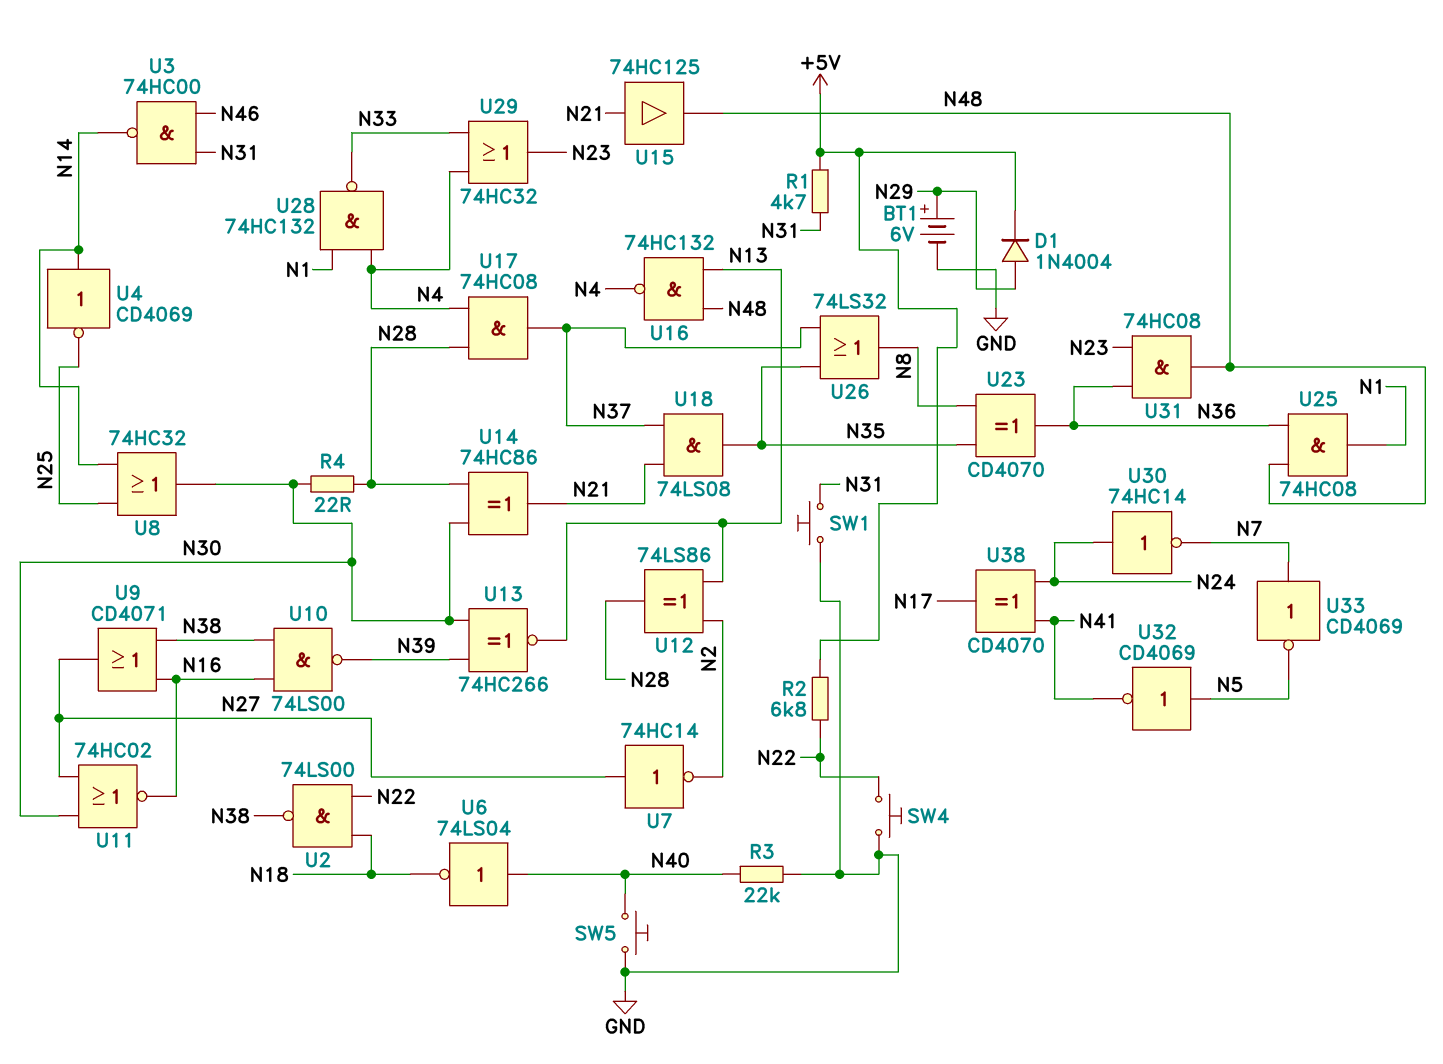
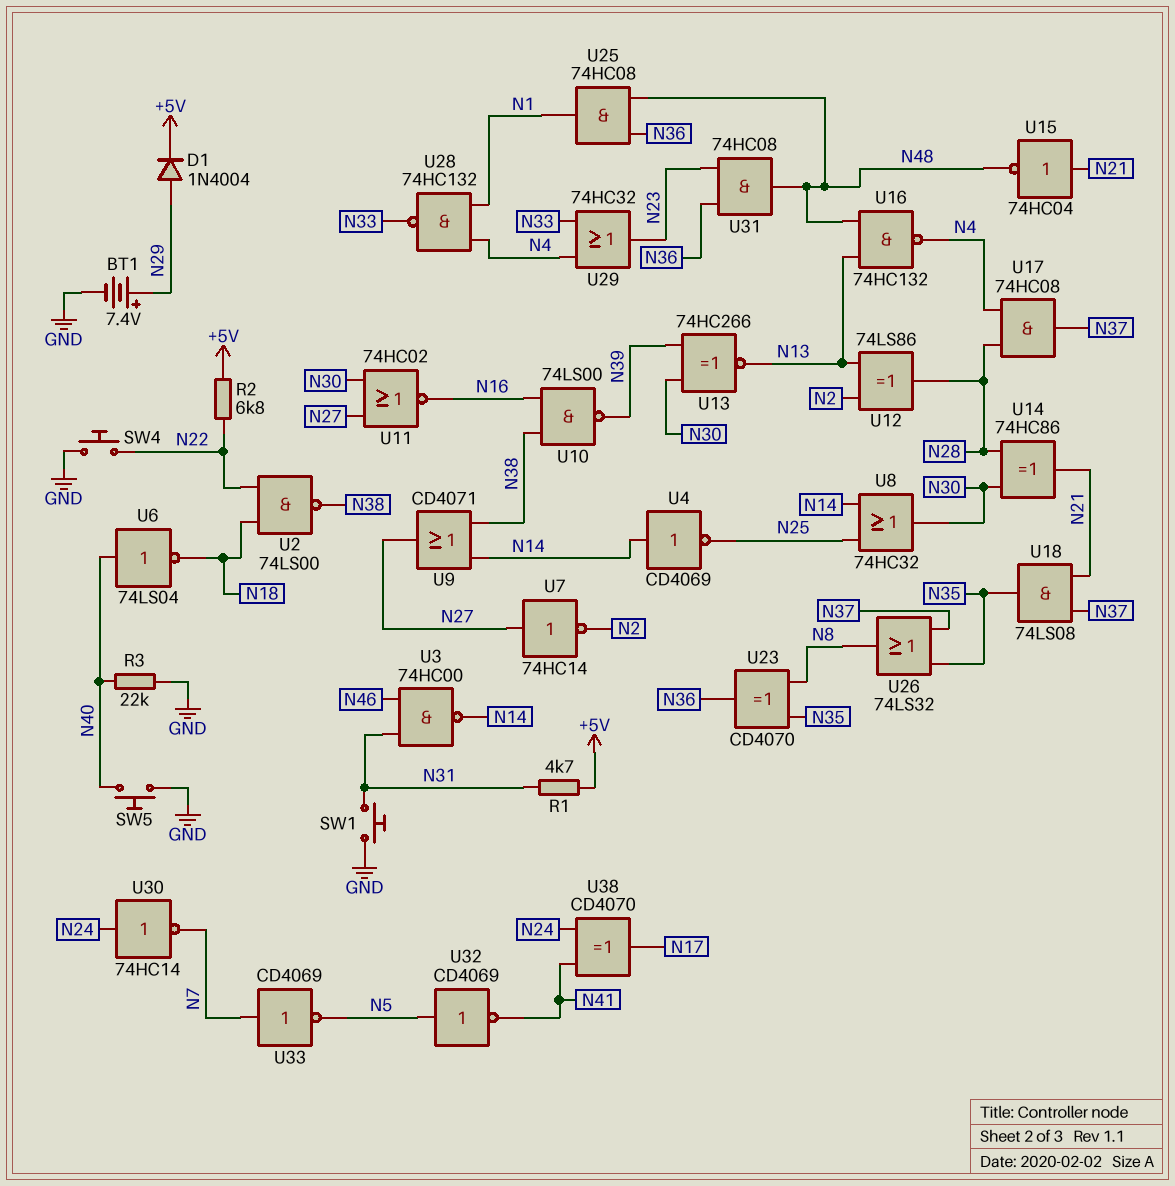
BT1: 6V (plus N29, minus GND) -> 7.4V (plus N29, minus GND)
R4: 22 (N28, N30) -> none
U9: OR CD4071 (in N16, in N38, out N27) -> OR CD4071 (in N14, in N38, out N27)
U15: buffer 74HC125 (in N21, out N48) -> NOT 74HC04 (in N21, out N48)

